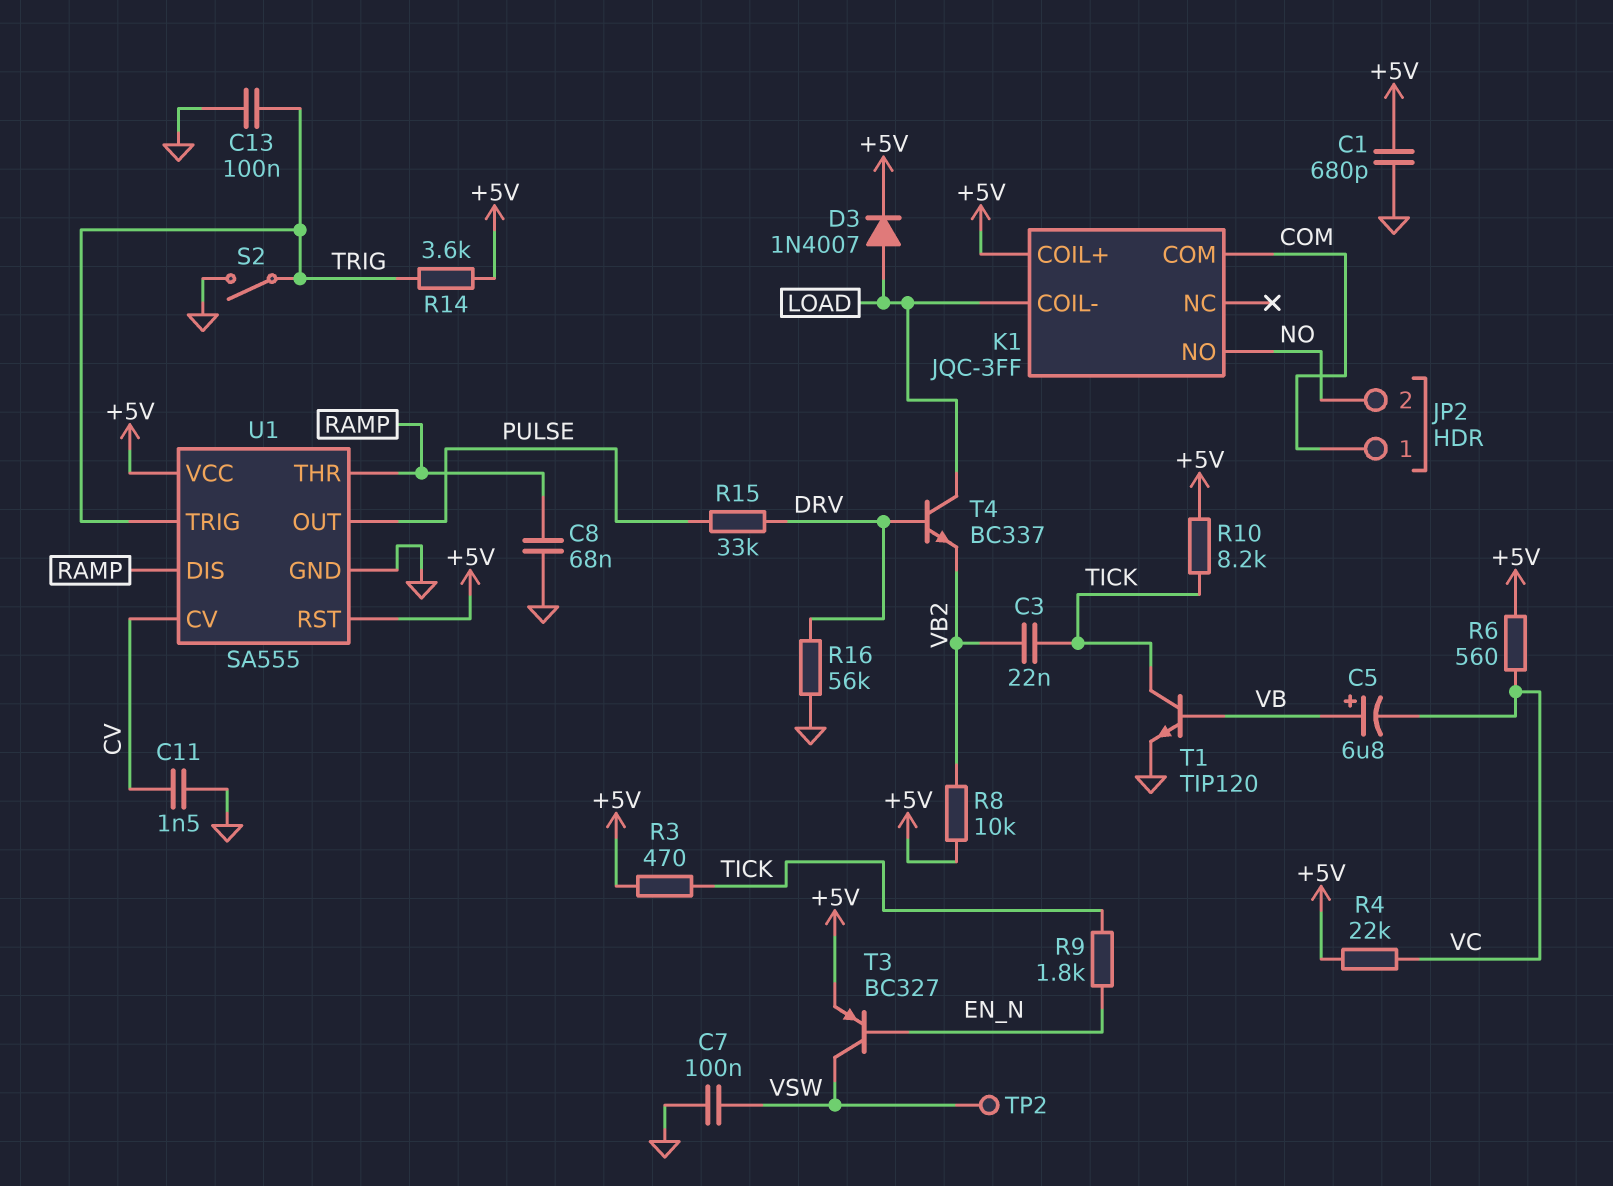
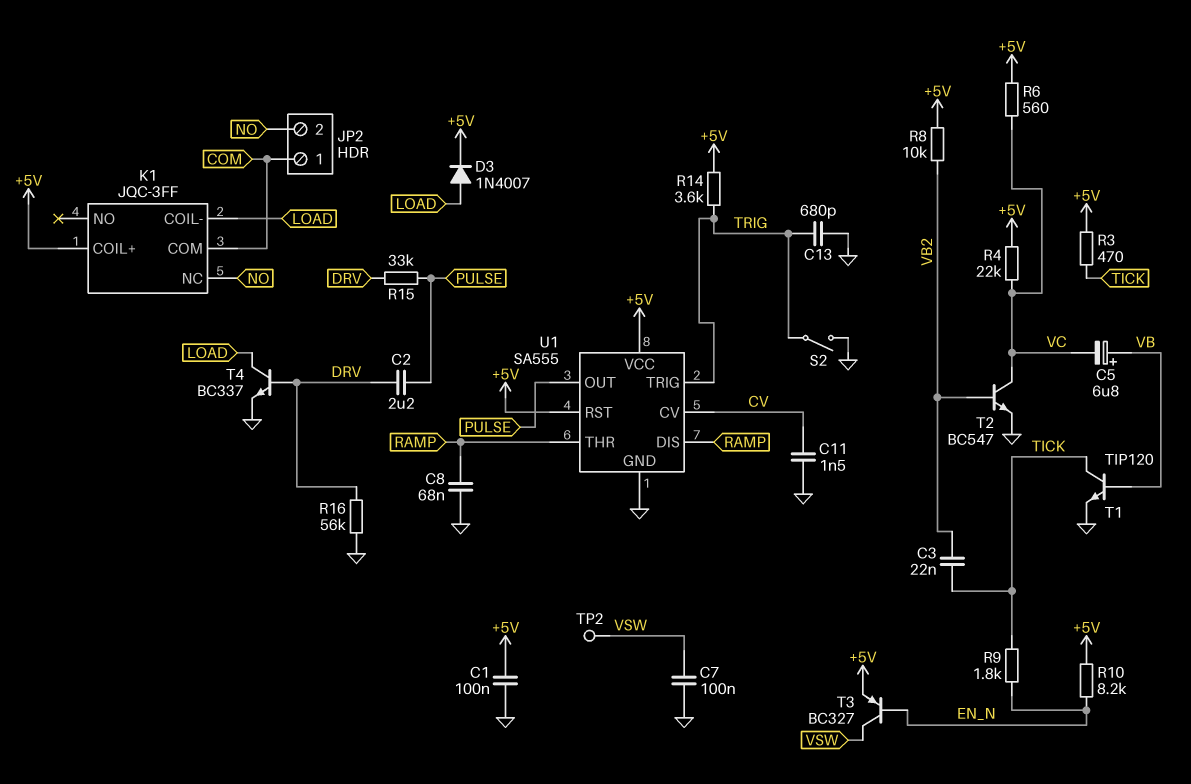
C1: 680pF (+5V, GND) -> 100nF (+5V, GND)
C2: none -> 2.2uF (DRV, PULSE)
C13: 100nF (GND, TRIG) -> 680pF (GND, TRIG)
K1 pin NC: none -> NO
K1 pin NO: NO -> none
R10: 8.2k (+5V, TICK) -> 8.2k (+5V, EN_N)
T2: none -> NPN BC547 (B VB2, C VC, E GND)
T4: NPN BC337 (B DRV, C LOAD, E VB2) -> NPN BC337 (B DRV, C LOAD, E GND)

